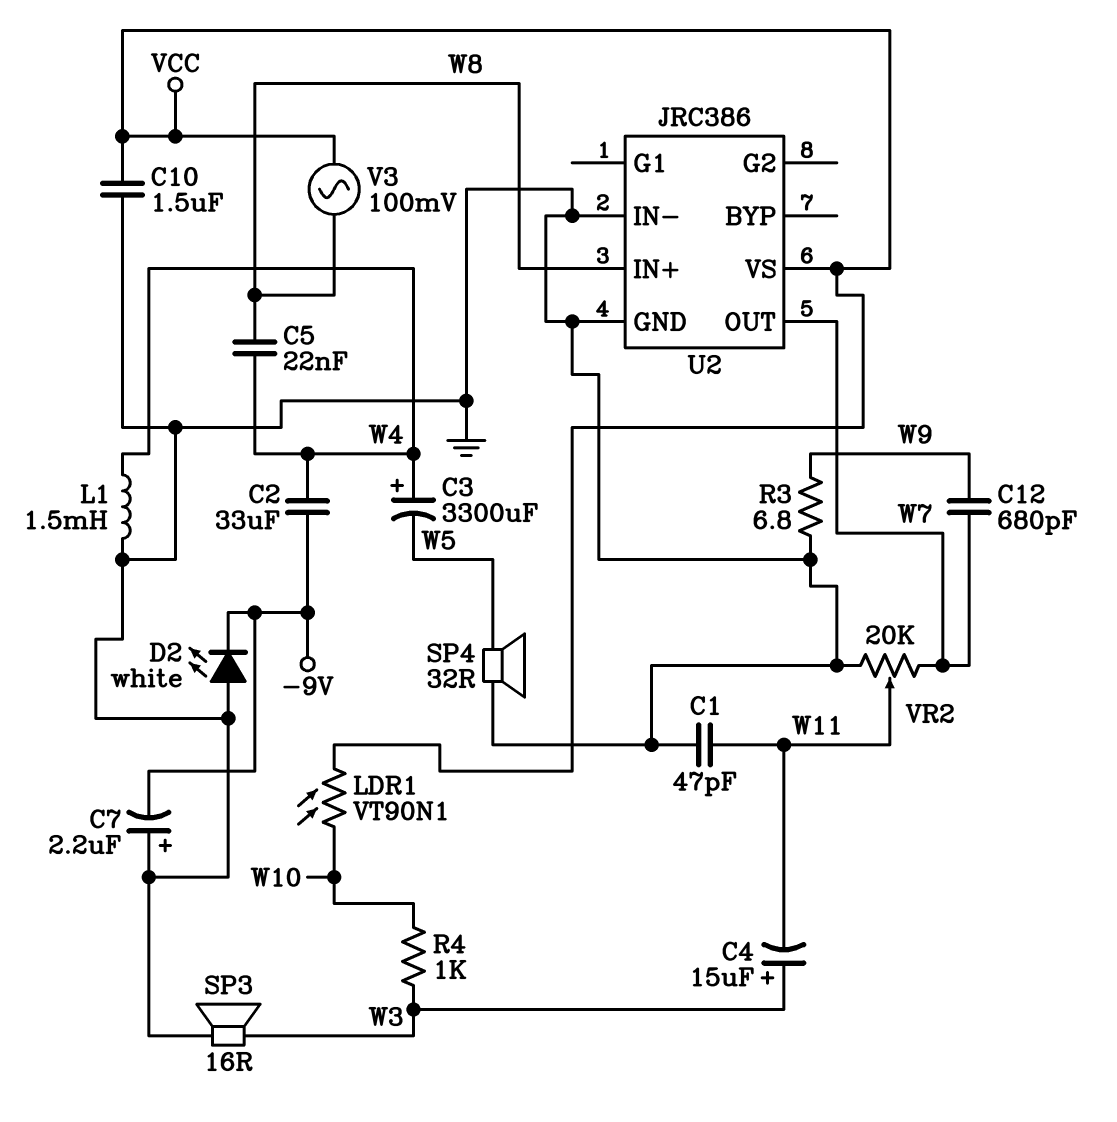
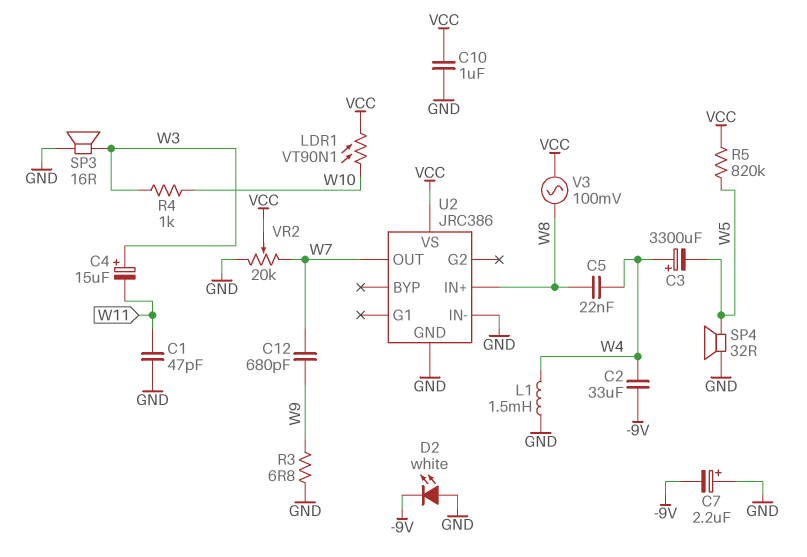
C10: 1.5uF (GND, VCC) -> 1uF (GND, VCC)
R5: none -> 820k (VCC, W5)
VR2: 20k (GND, W7, wiper W11) -> 20k (GND, W7, wiper VCC)

